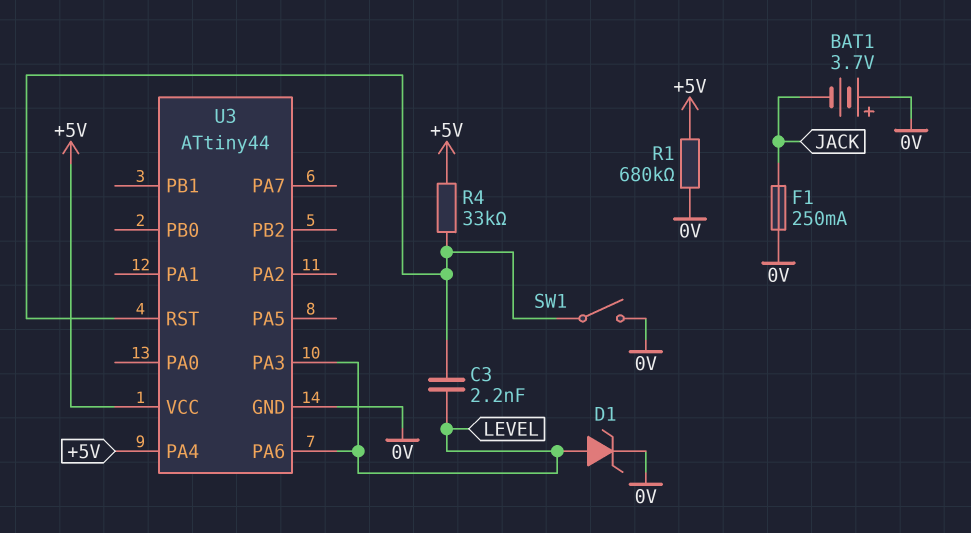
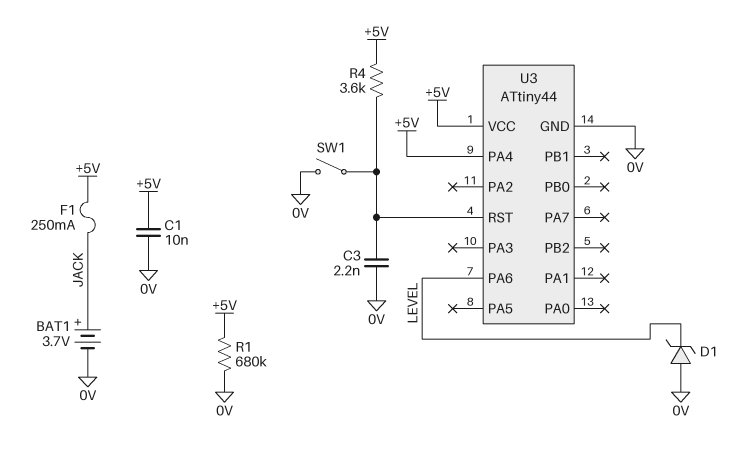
BAT1: 3.7V (plus 0V, minus JACK) -> 3.7V (plus JACK, minus 0V)
C1: none -> 10nF (+5V, 0V)
C3: 2.2nF (LEVEL, U3/RST) -> 2.2nF (0V, U3/RST)
D1: zener (A LEVEL, K 0V) -> zener (A 0V, K LEVEL)
F1: 250mA (0V, JACK) -> 250mA (+5V, JACK)
R4: 33k (+5V, U3/RST) -> 3.6k (+5V, U3/RST)
U3 pin PA3: LEVEL -> none

